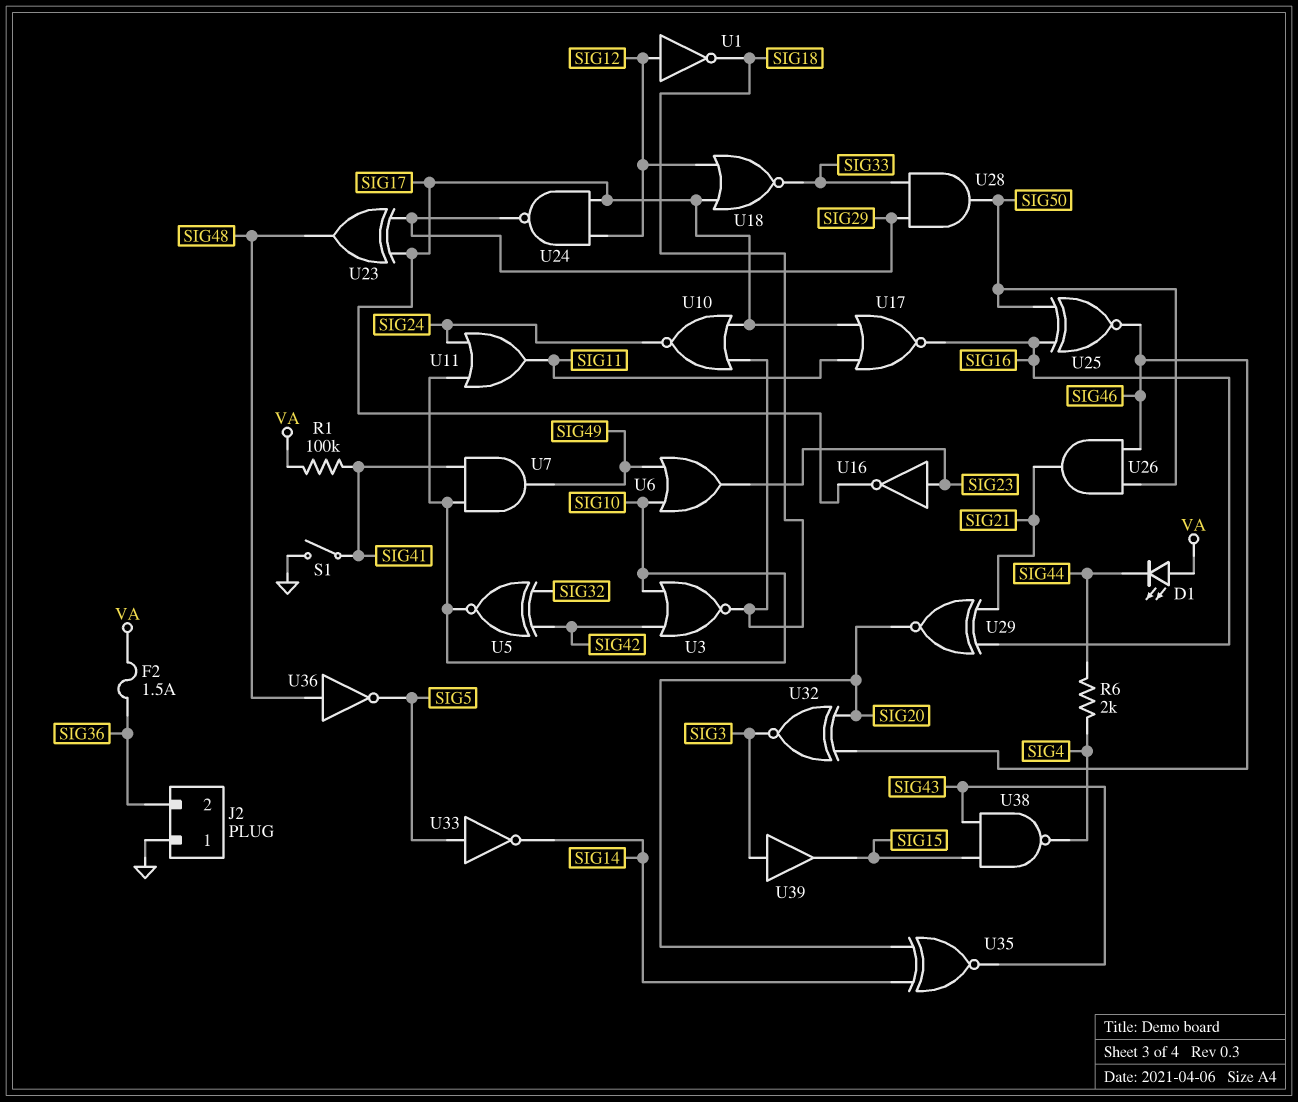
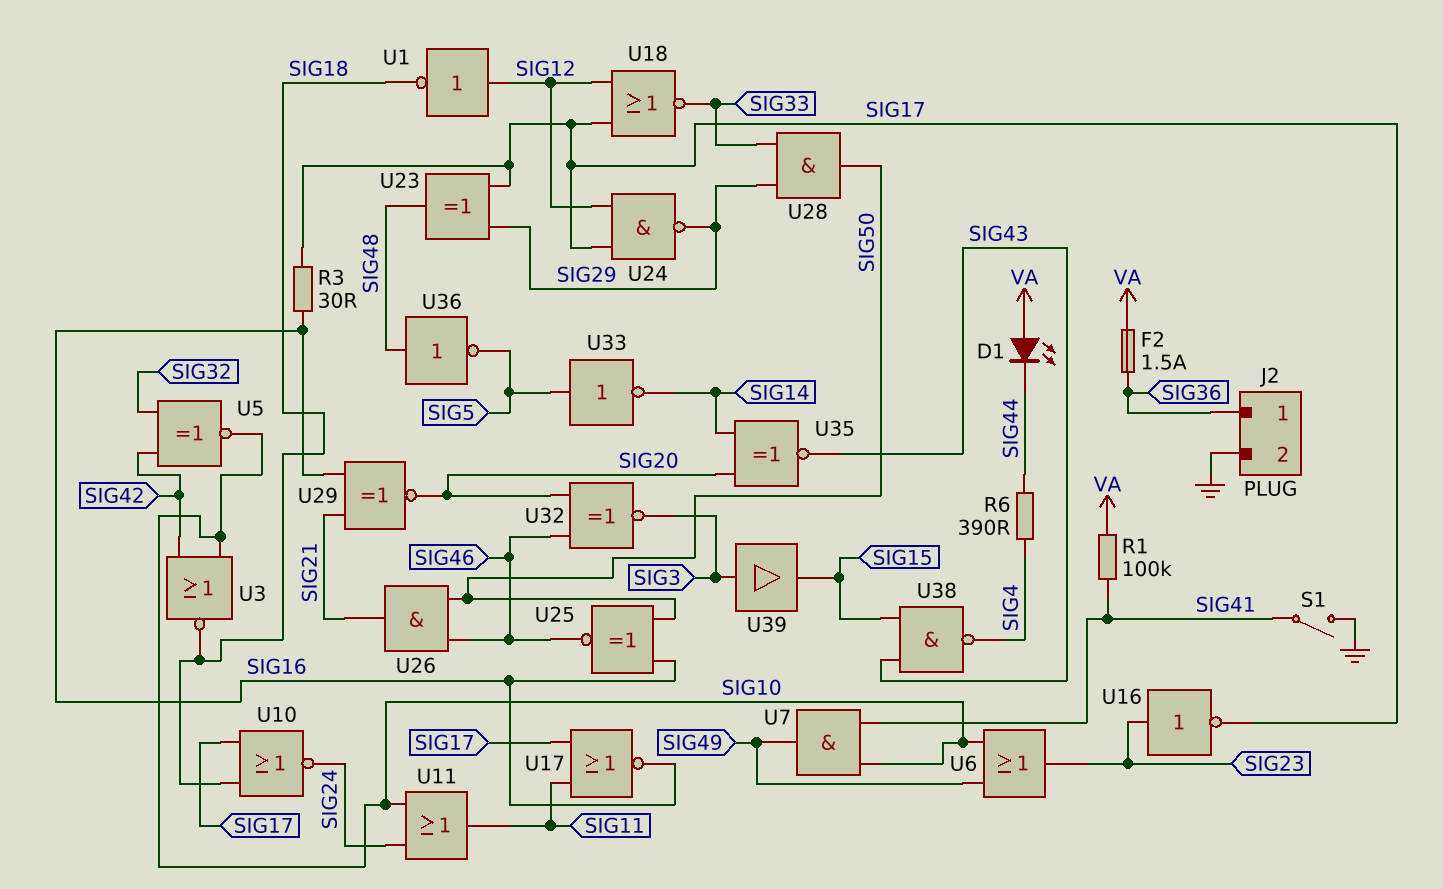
J2 pin 1: GND -> SIG36
J2 pin 2: SIG36 -> GND
R3: none -> 30 (SIG16, SIG17)
R6: 2k (SIG4, SIG44) -> 390 (SIG4, SIG44)

